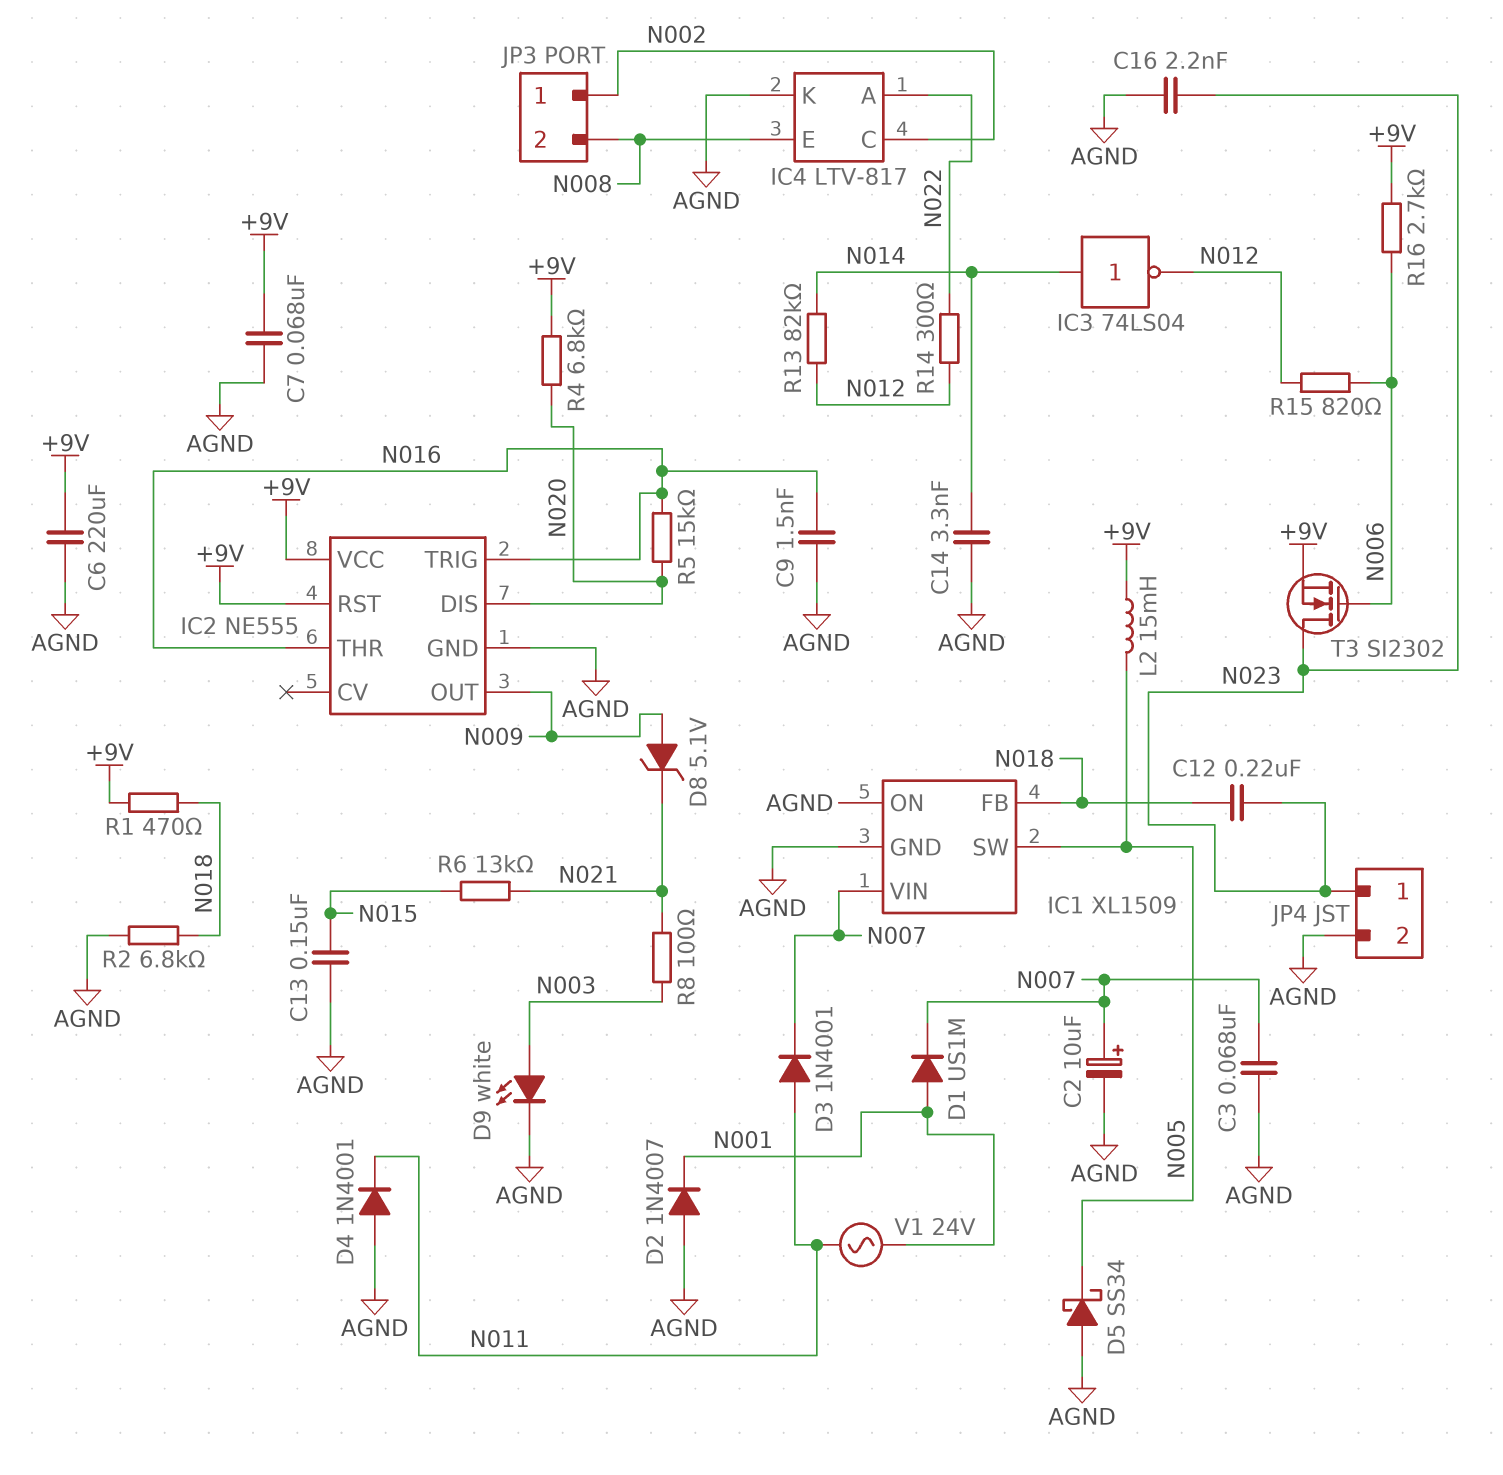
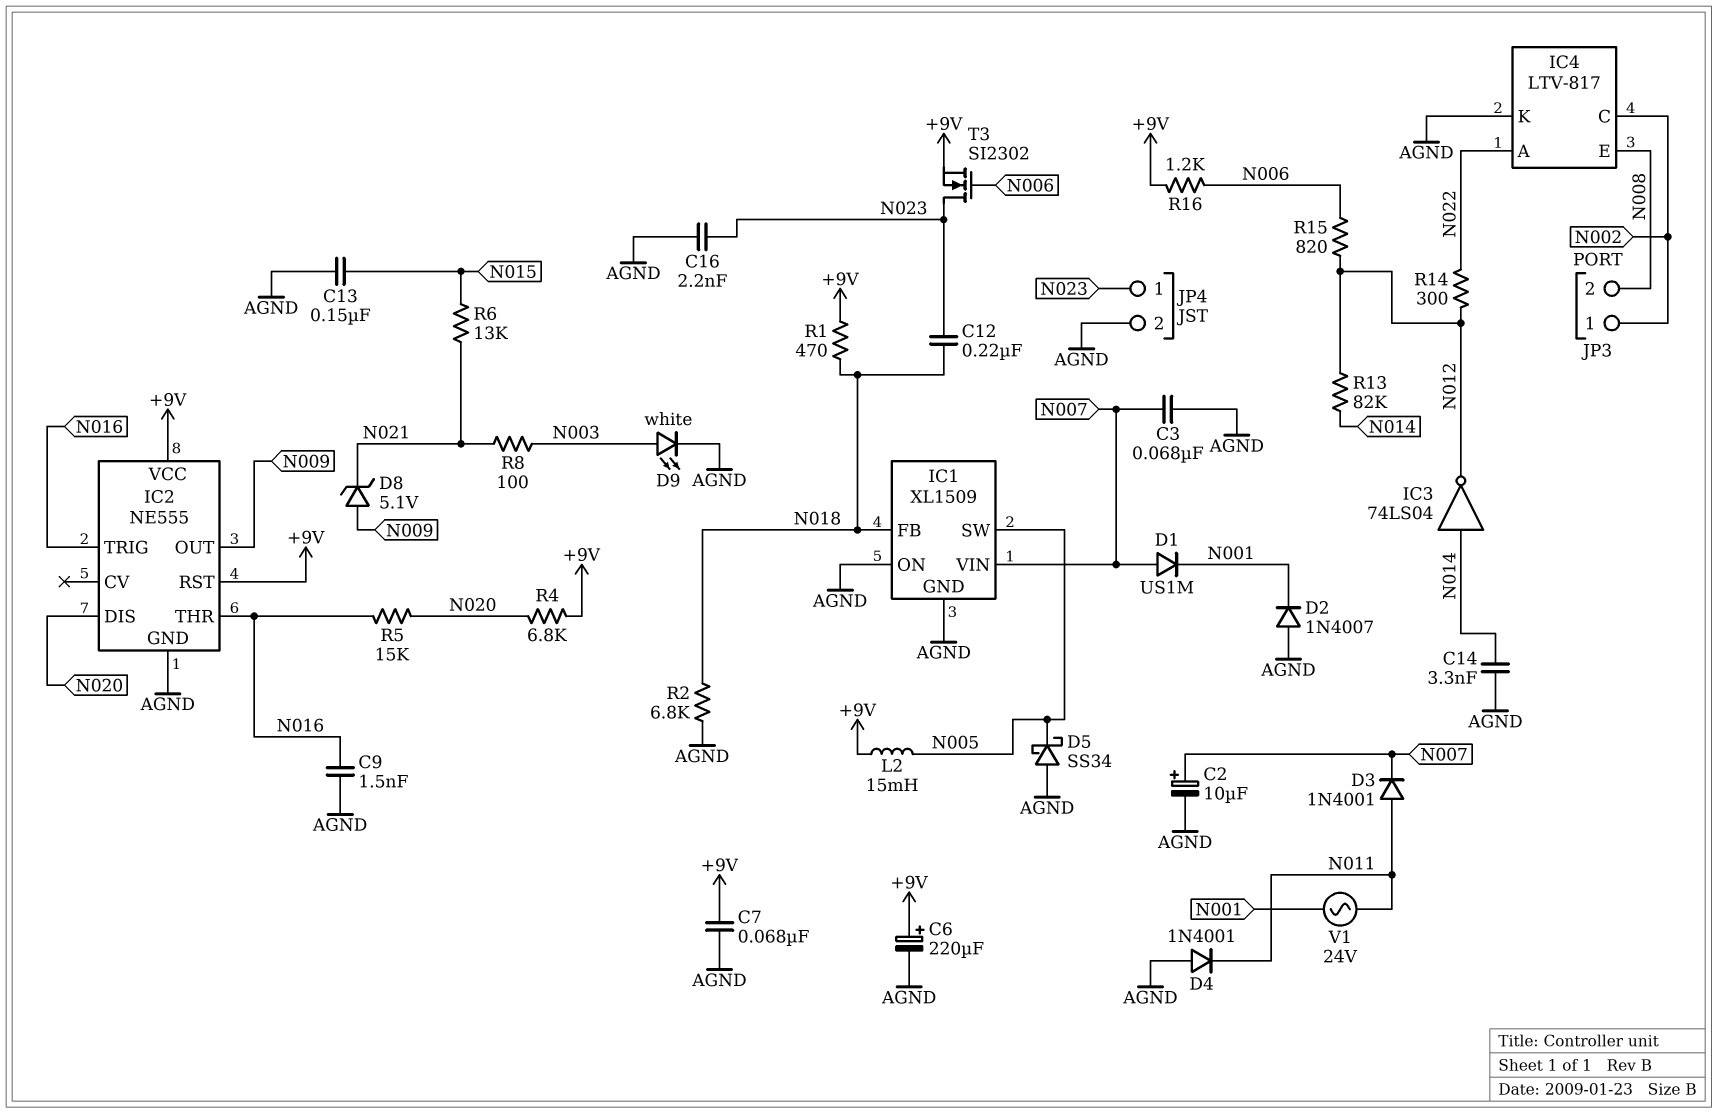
C6: 220uF (+9V, AGND) -> 220uF (plus +9V, minus AGND)
D1: diode US1M (A N001, K N007) -> diode US1M (A N007, K N001)
R16: 2.7k (+9V, N006) -> 1.2k (+9V, N006)

